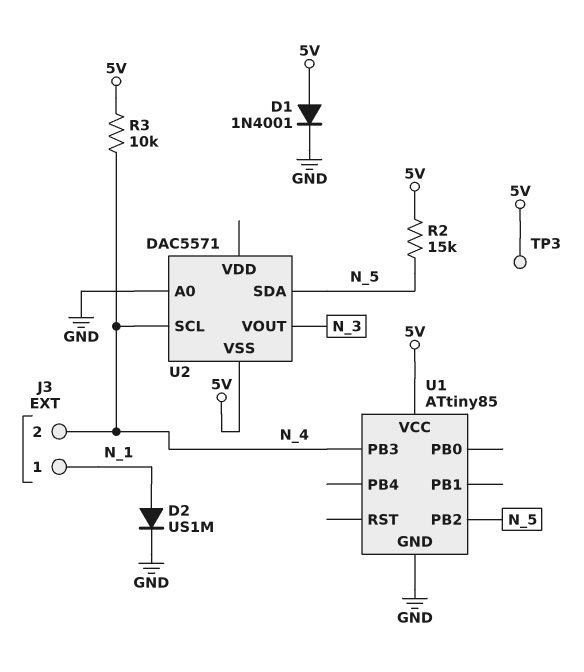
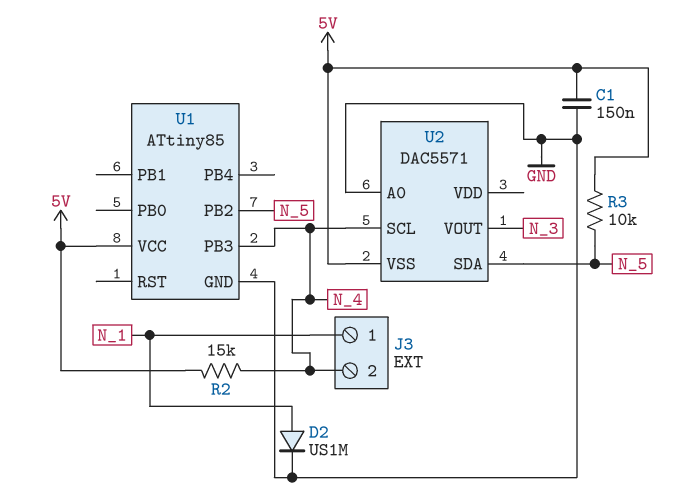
C1: none -> 150nF (5V, GND)
D1: diode 1N4001 (A 5V, K GND) -> none
R2: 15k (5V, N_5) -> 15k (5V, N_4)
R3: 10k (5V, N_4) -> 10k (5V, N_5)
TP3: test point (5V) -> none

